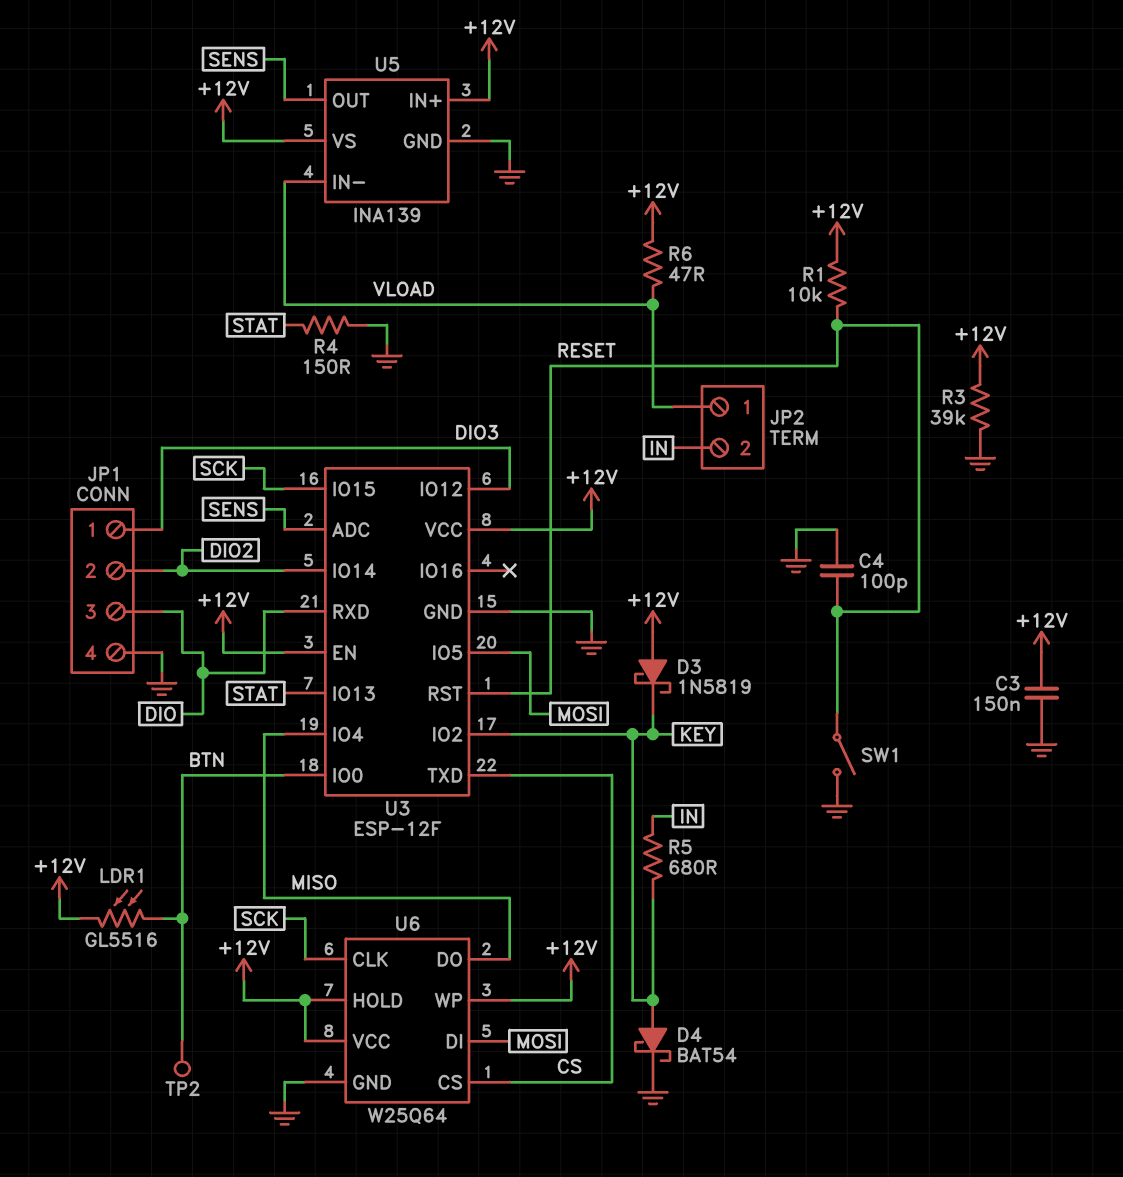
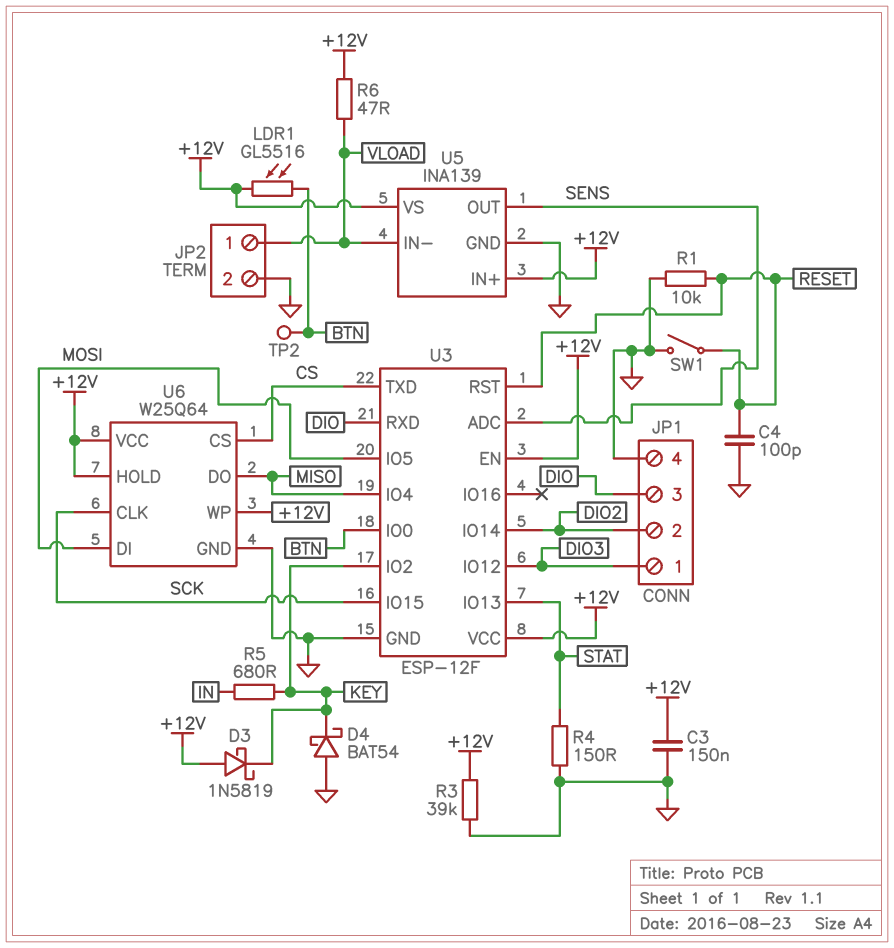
D4: schottky BAT54 (A KEY, K GND) -> schottky BAT54 (A GND, K KEY)
JP2 pin 2: IN -> GND
R1: 10k (+12V, RESET) -> 10k (GND, RESET)

